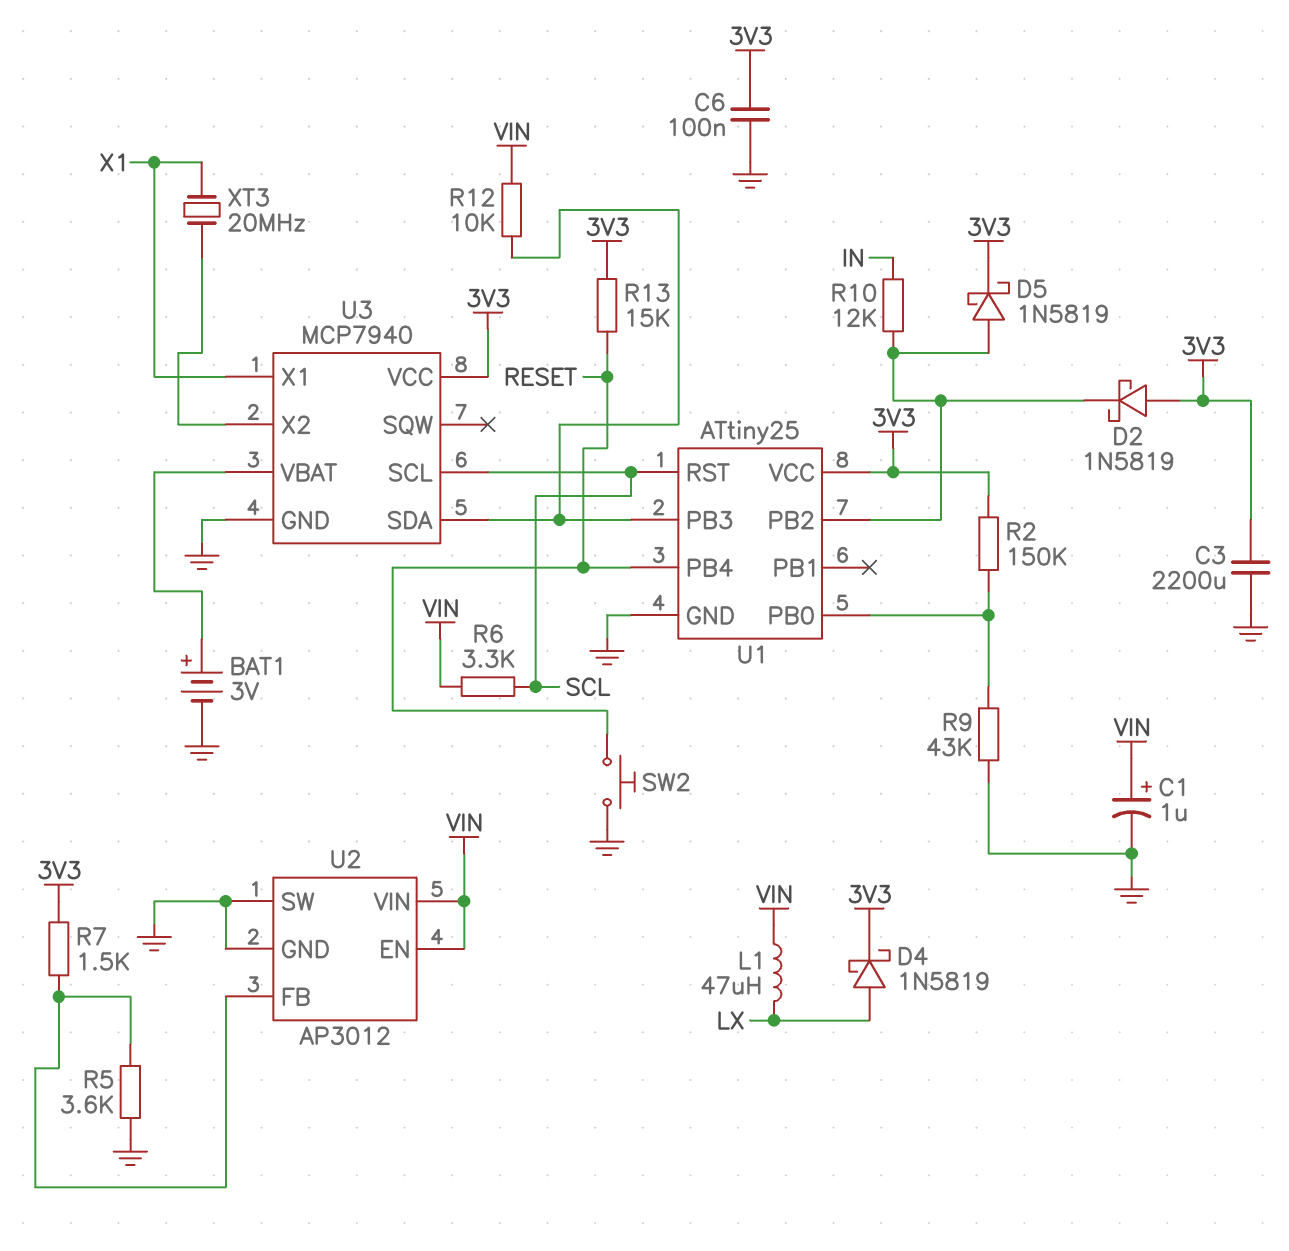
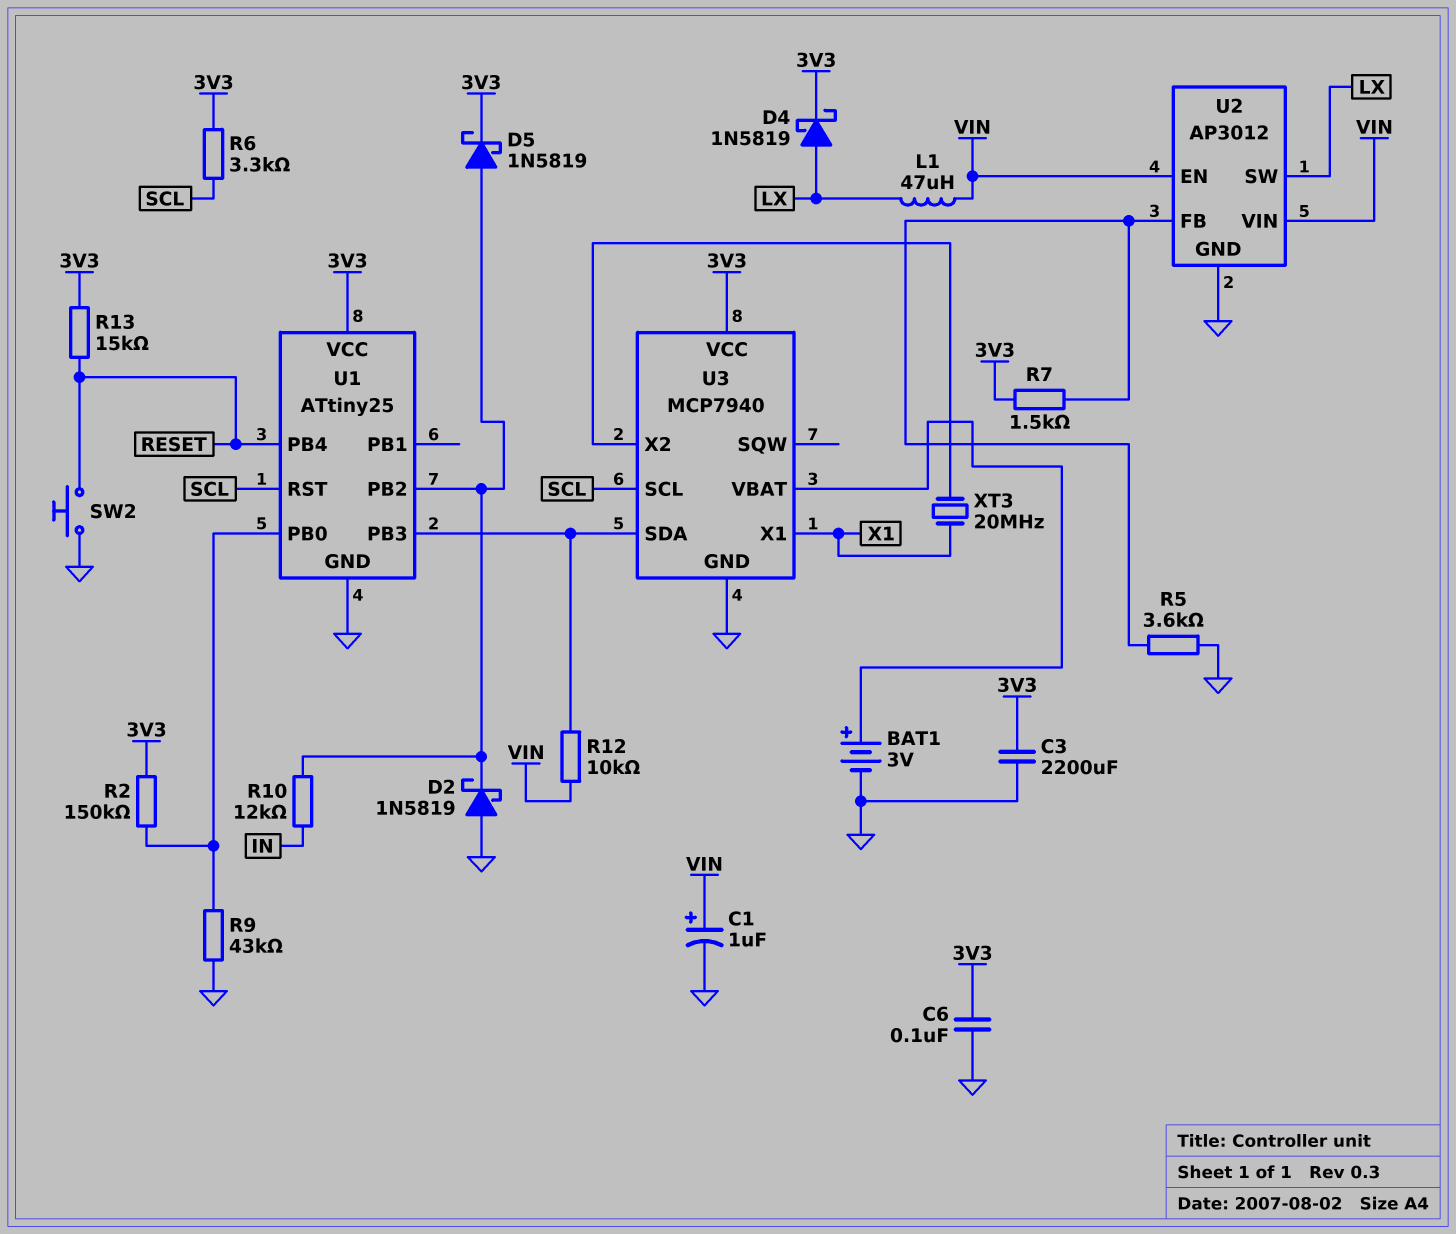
D2: schottky 1N5819 (A 3V3, K U1/PB2) -> schottky 1N5819 (A GND, K U1/PB2)
R6: 3.3k (SCL, VIN) -> 3.3k (3V3, SCL)
U2 pin SW: GND -> LX

